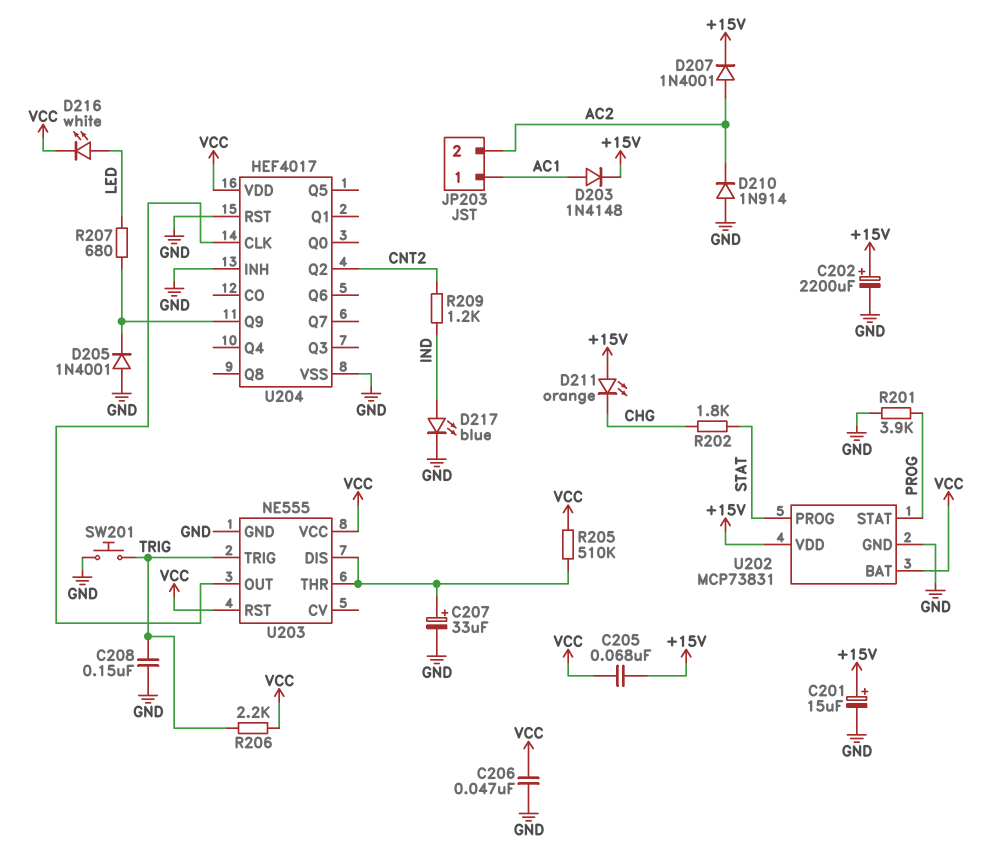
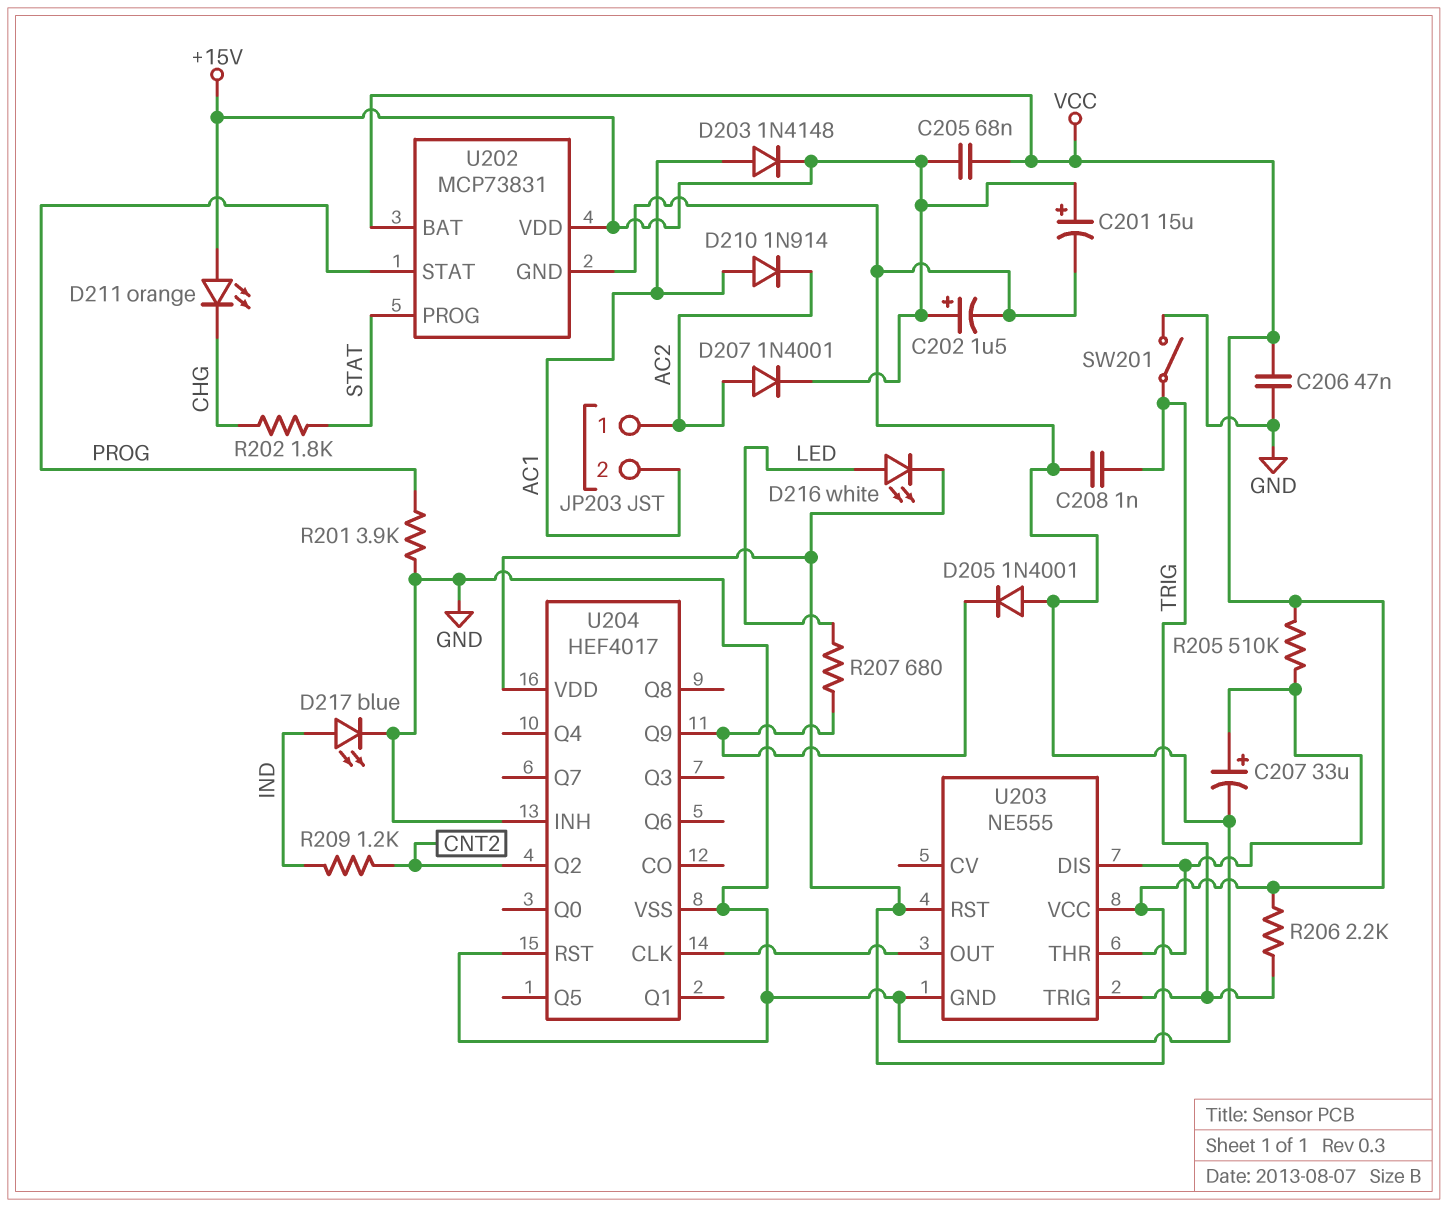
C202: 2200uF (plus +15V, minus GND) -> 1.5uF (plus +15V, minus GND)
C208: 150nF (GND, TRIG) -> 1nF (GND, TRIG)
D210: diode 1N914 (A GND, K AC2) -> diode 1N914 (A AC1, K AC2)
JP203 pin 1: AC1 -> AC2
JP203 pin 2: AC2 -> AC1
SW201: button (GND, TRIG) -> switch (GND, TRIG)

